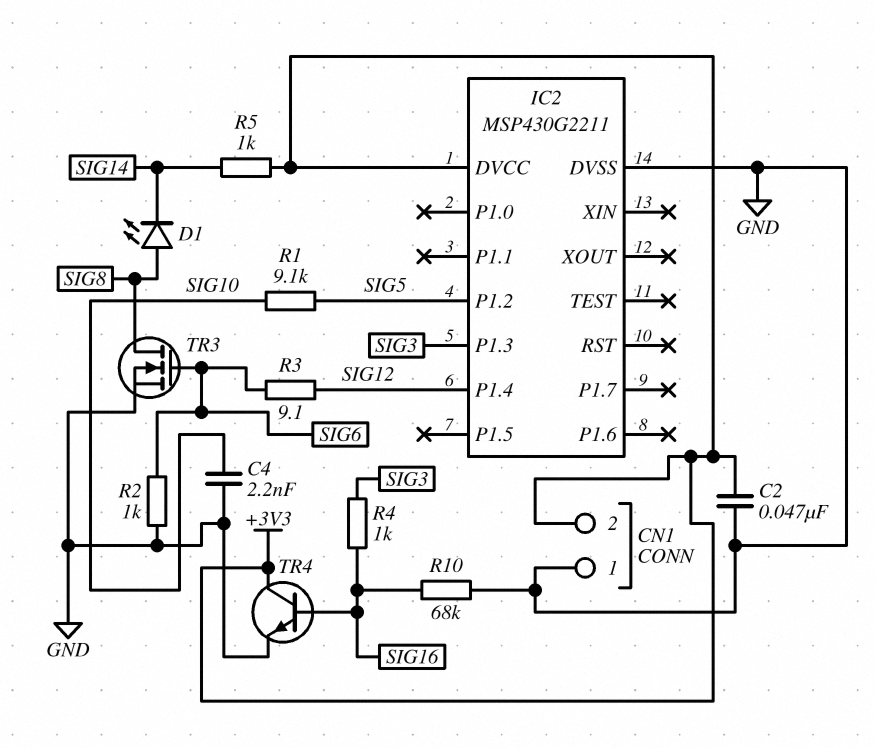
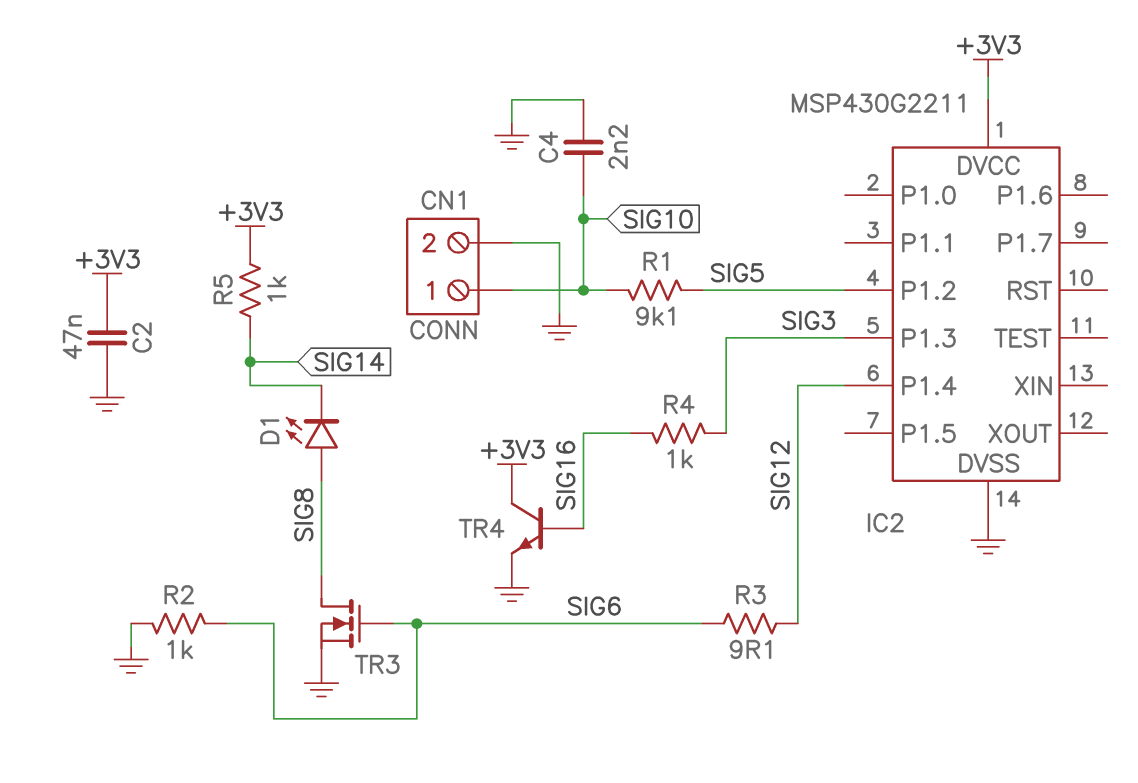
CN1 pin 1: GND -> SIG10
CN1 pin 2: +3V3 -> GND
R10: 68k (GND, SIG16) -> none

